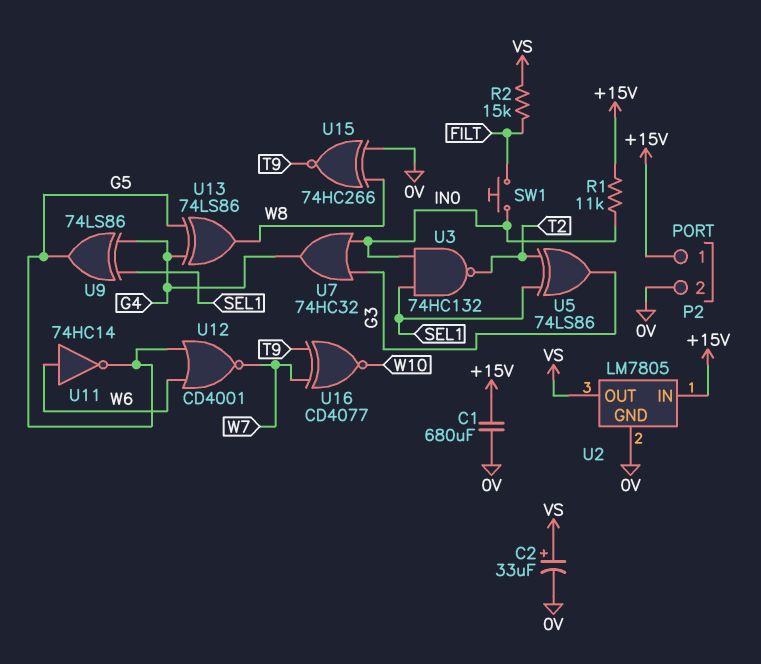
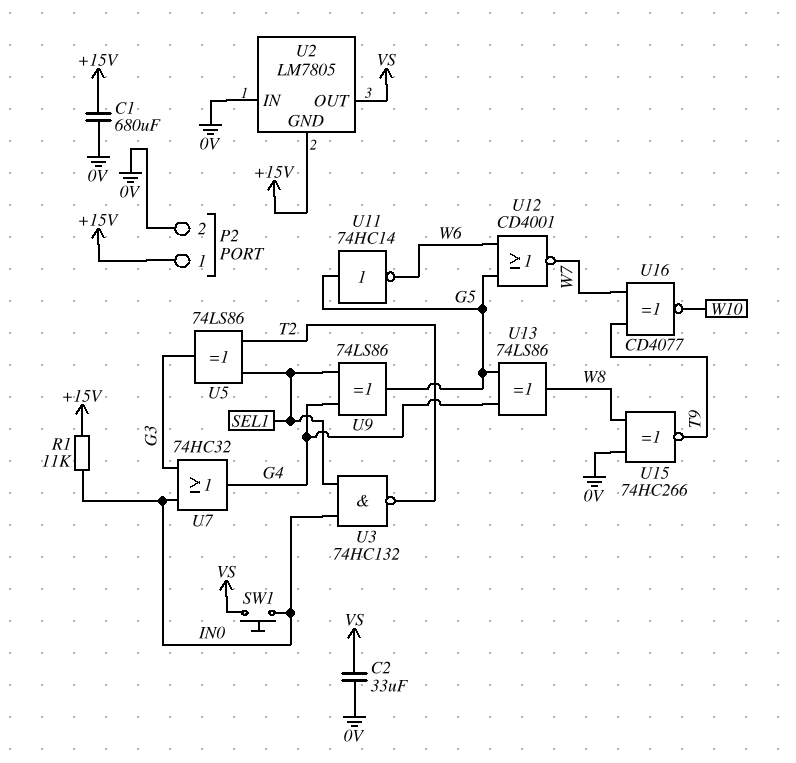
C2: 33uF (plus VS, minus 0V) -> 33uF (0V, VS)
R2: 15k (FILT, VS) -> none
SW1: button (FILT, IN0) -> button (IN0, VS)
U2 pin GND: 0V -> +15V
U2 pin IN: +15V -> 0V
U11: NOT 74HC14 (in W6, out G5) -> NOT 74HC14 (in G5, out W6)

